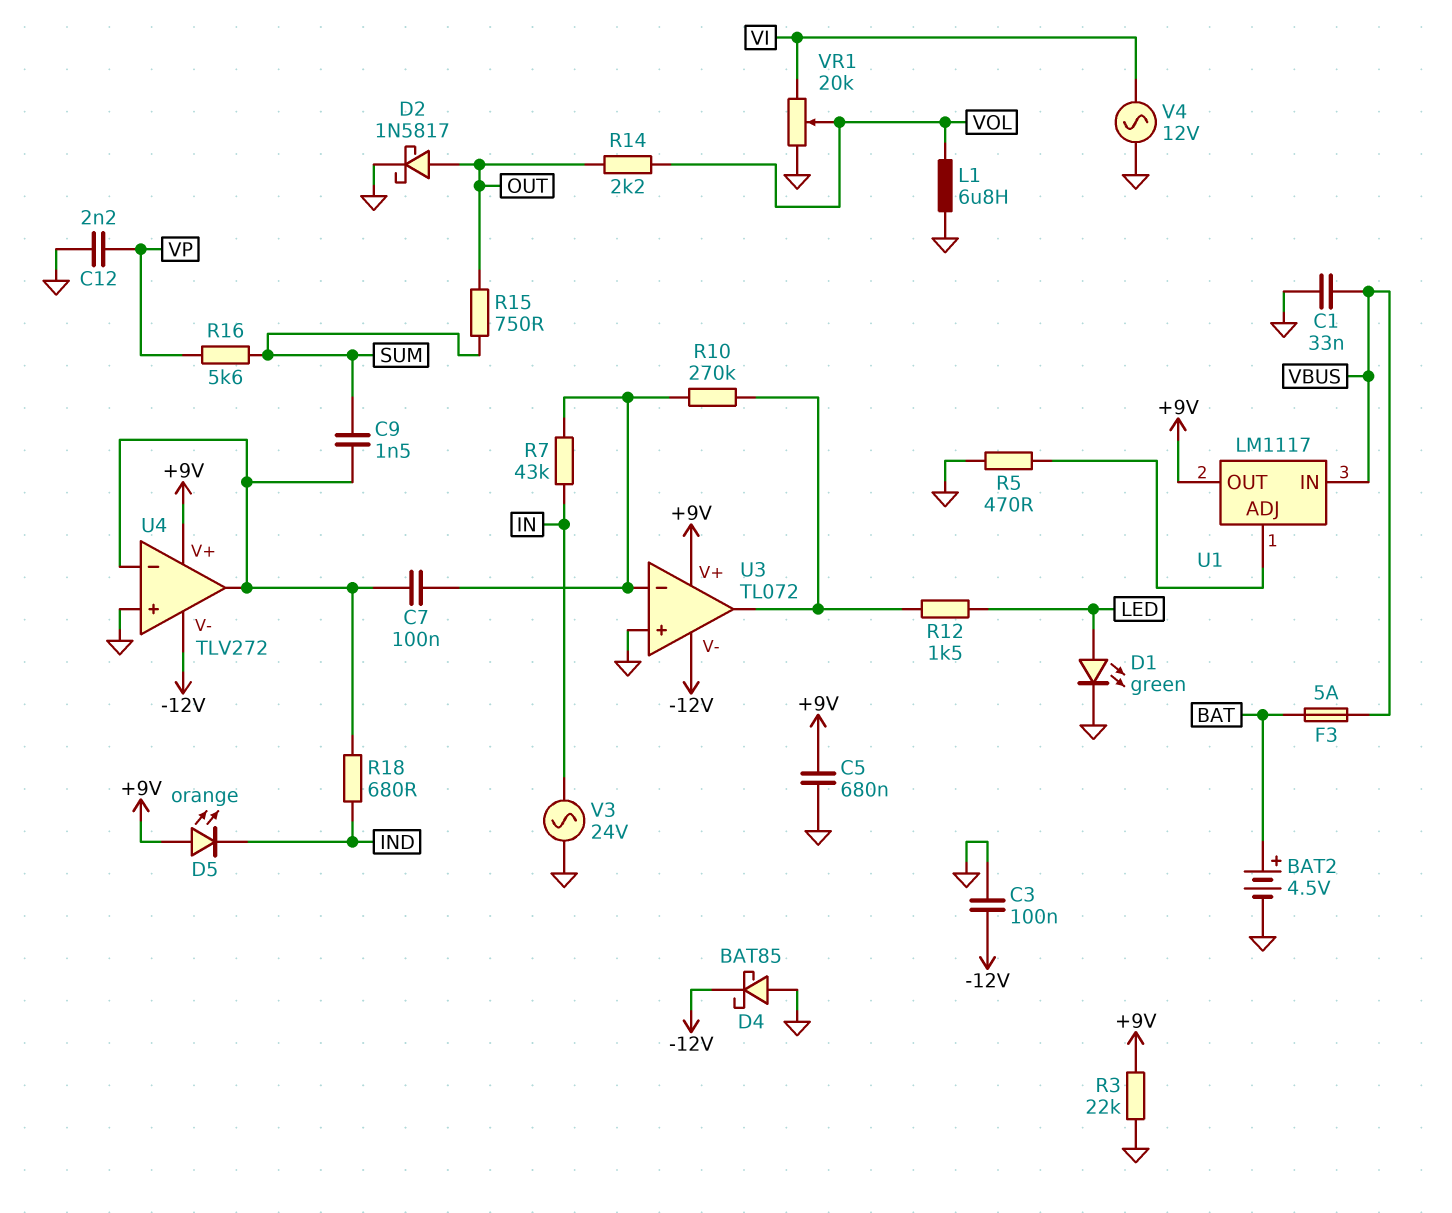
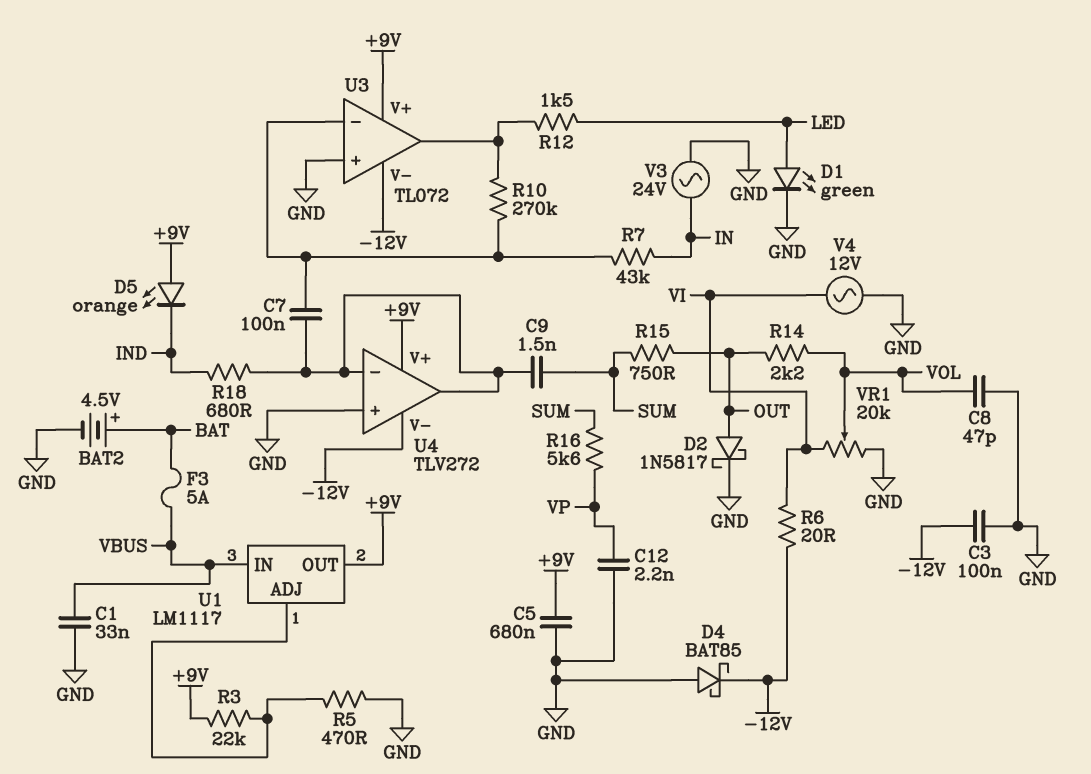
C8: none -> 47pF (GND, VOL)
L1: 6.8uH (GND, VOL) -> none
R3: 22k (+9V, GND) -> 22k (+9V, U1/ADJ)
R6: none -> 20 (-12V, VI)

